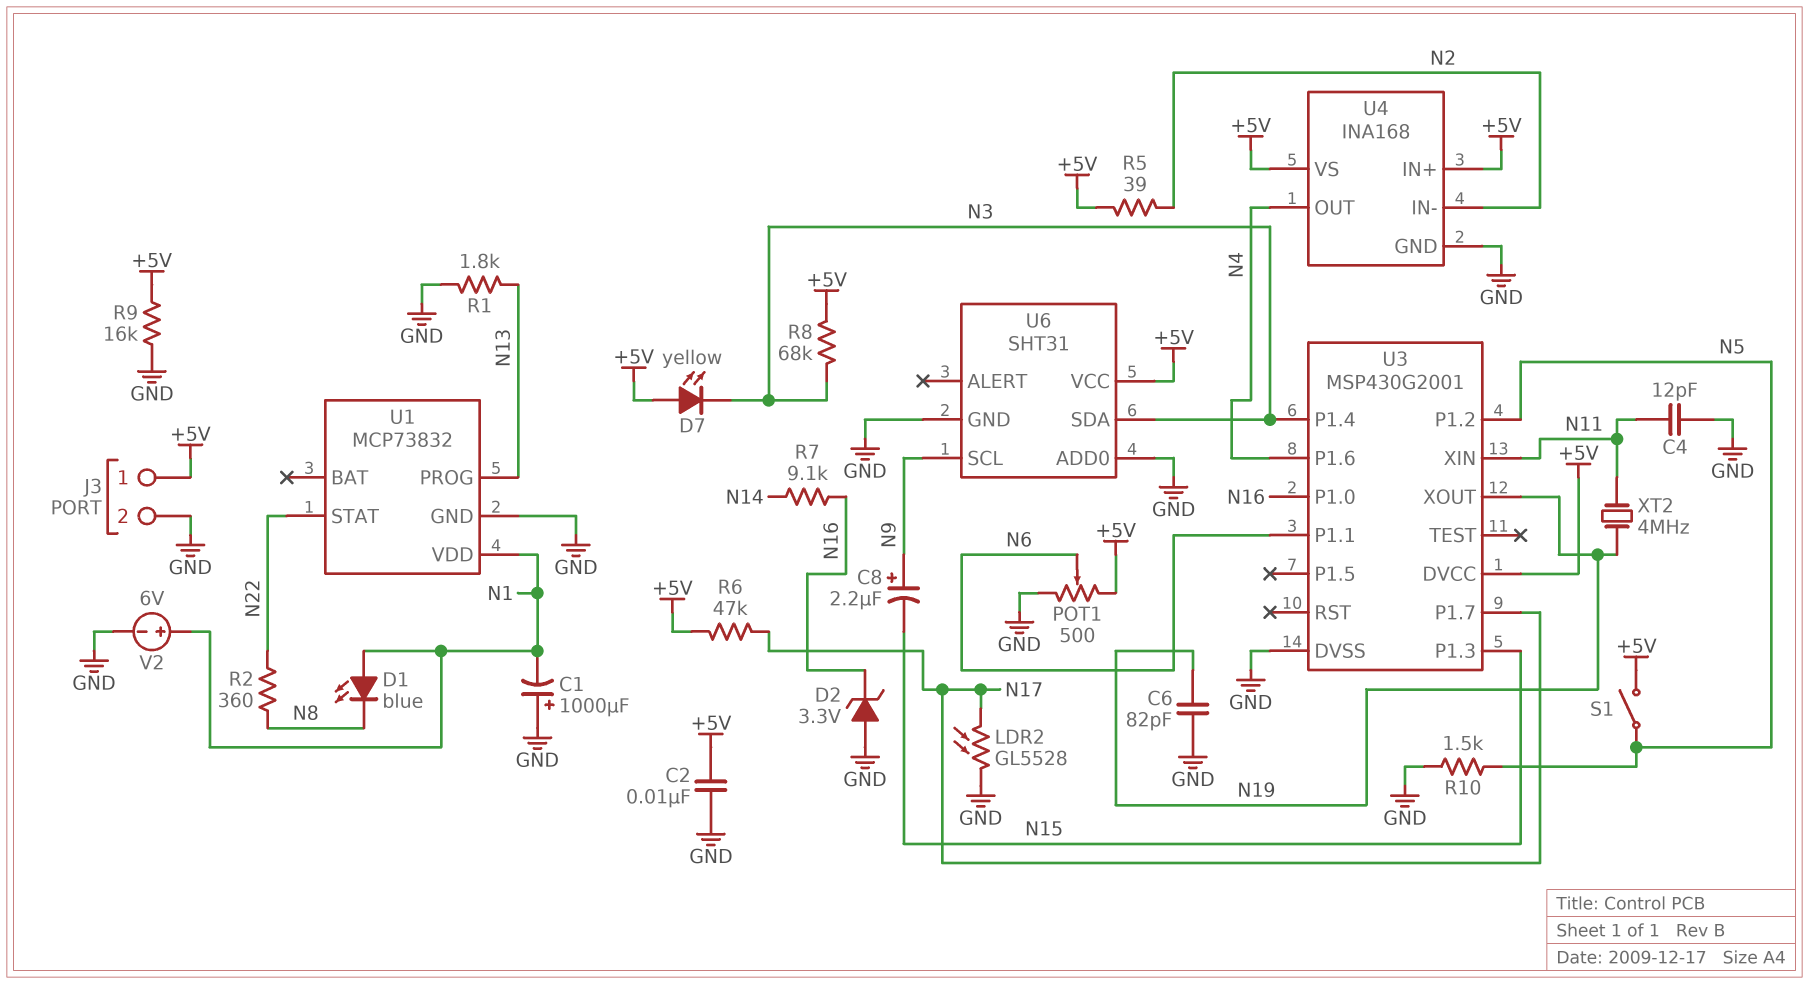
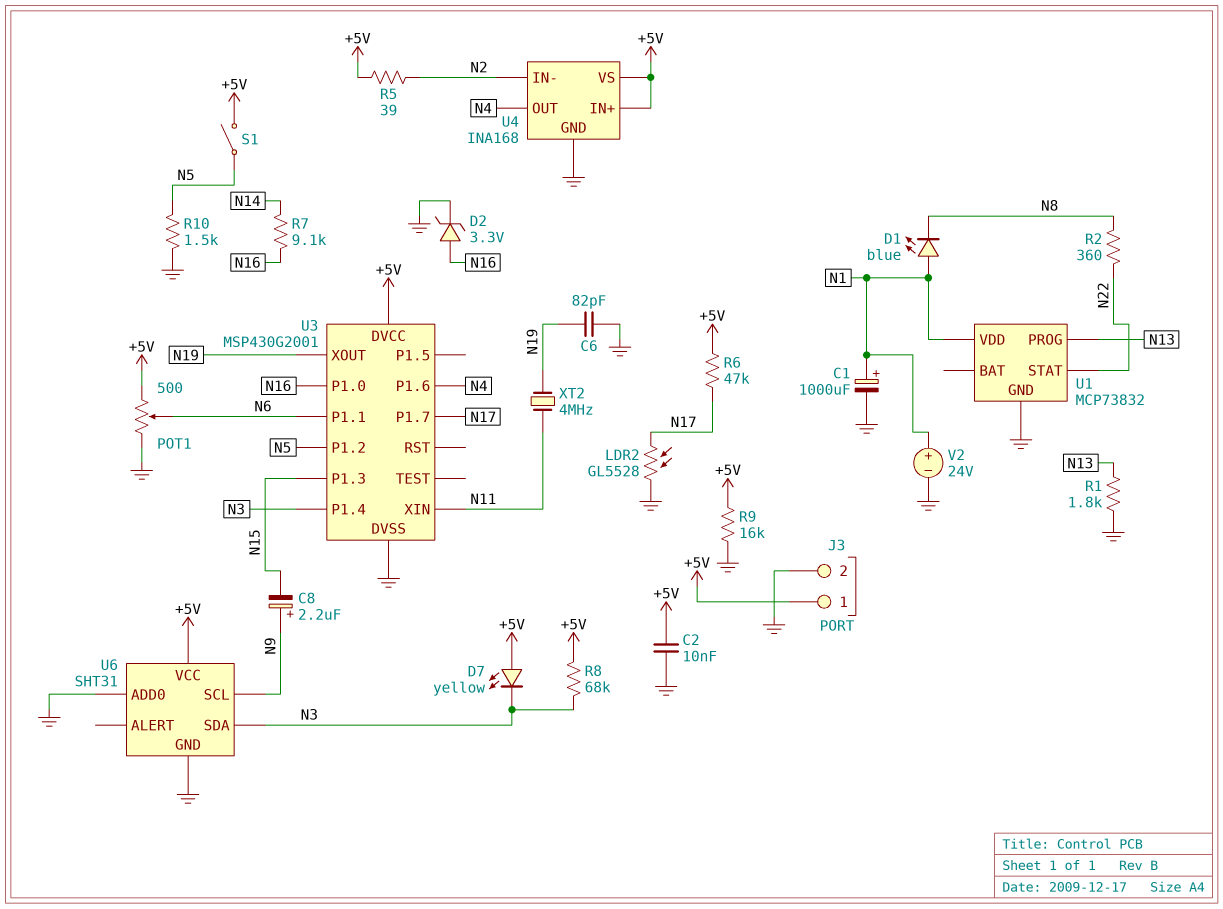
C1: 1000uF (plus GND, minus N1) -> 1000uF (plus N1, minus GND)
C4: 12pF (GND, N11) -> none
D2: zener 3.3V (A GND, K N16) -> zener 3.3V (A N16, K GND)
V2: 6V (plus N1, minus GND) -> 24V (plus N1, minus GND)

